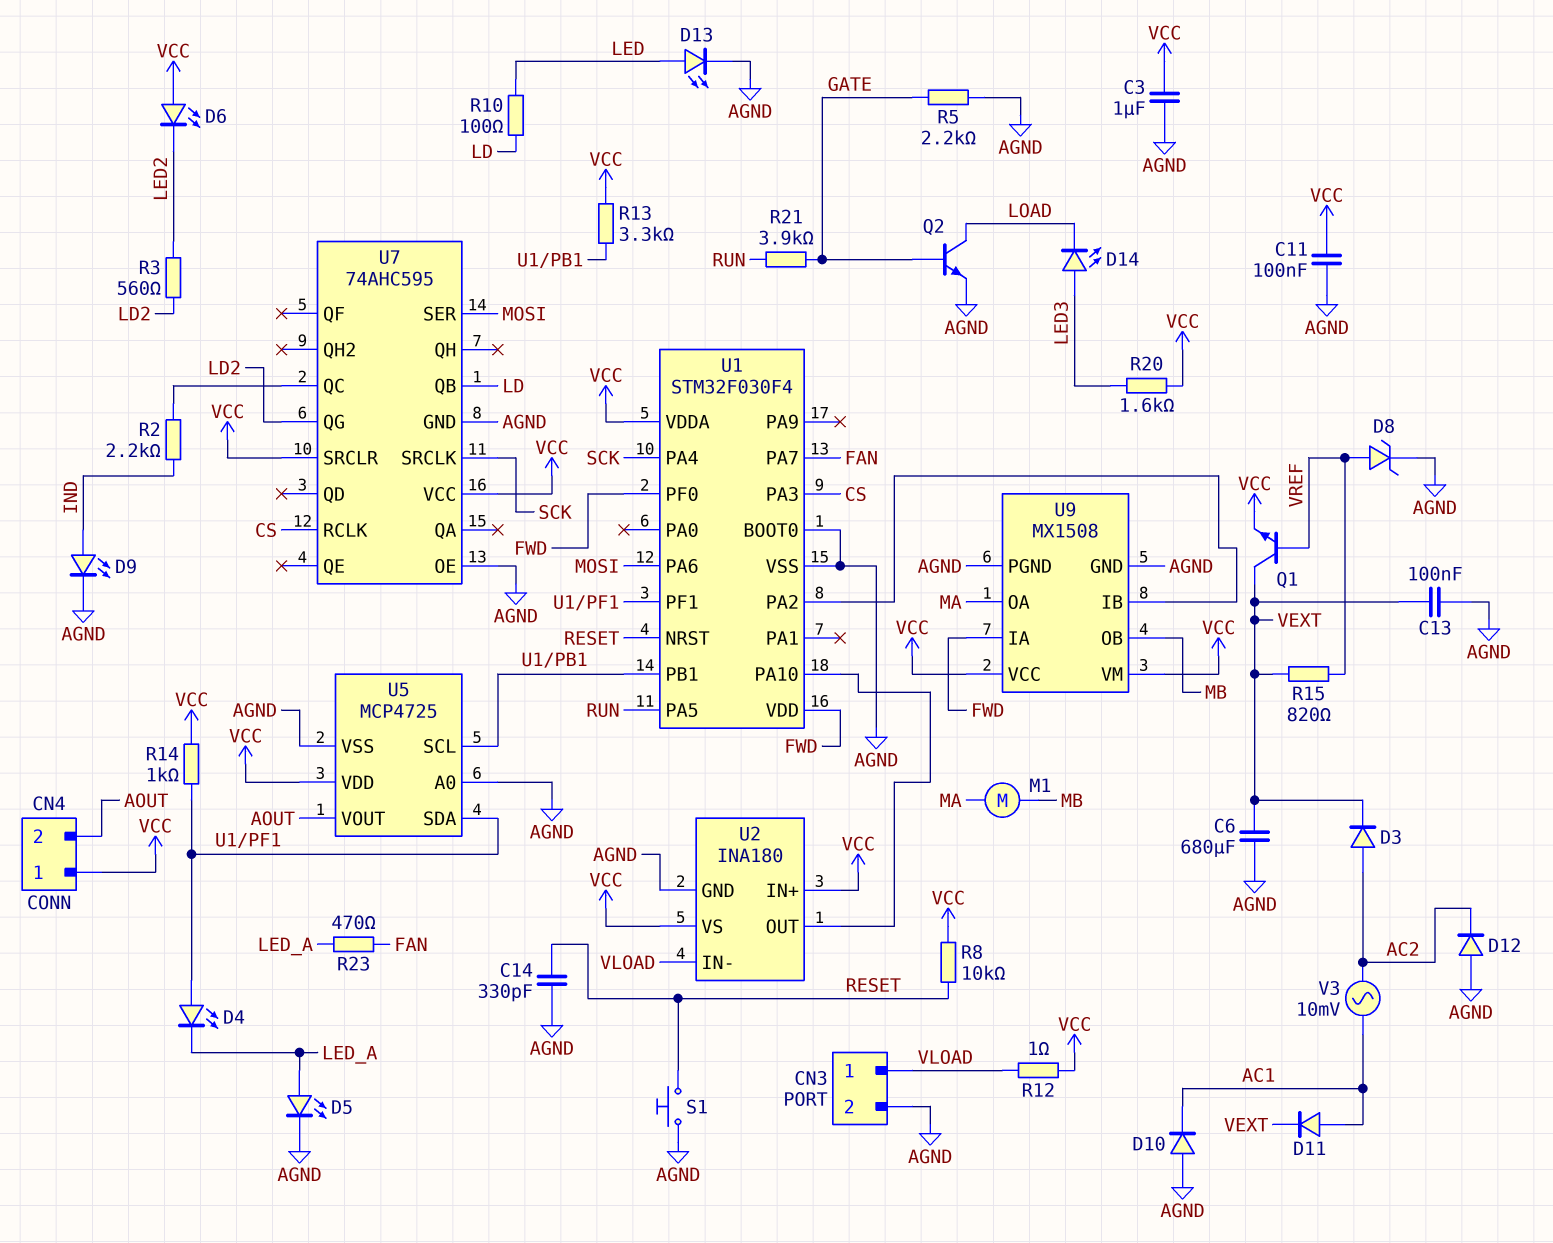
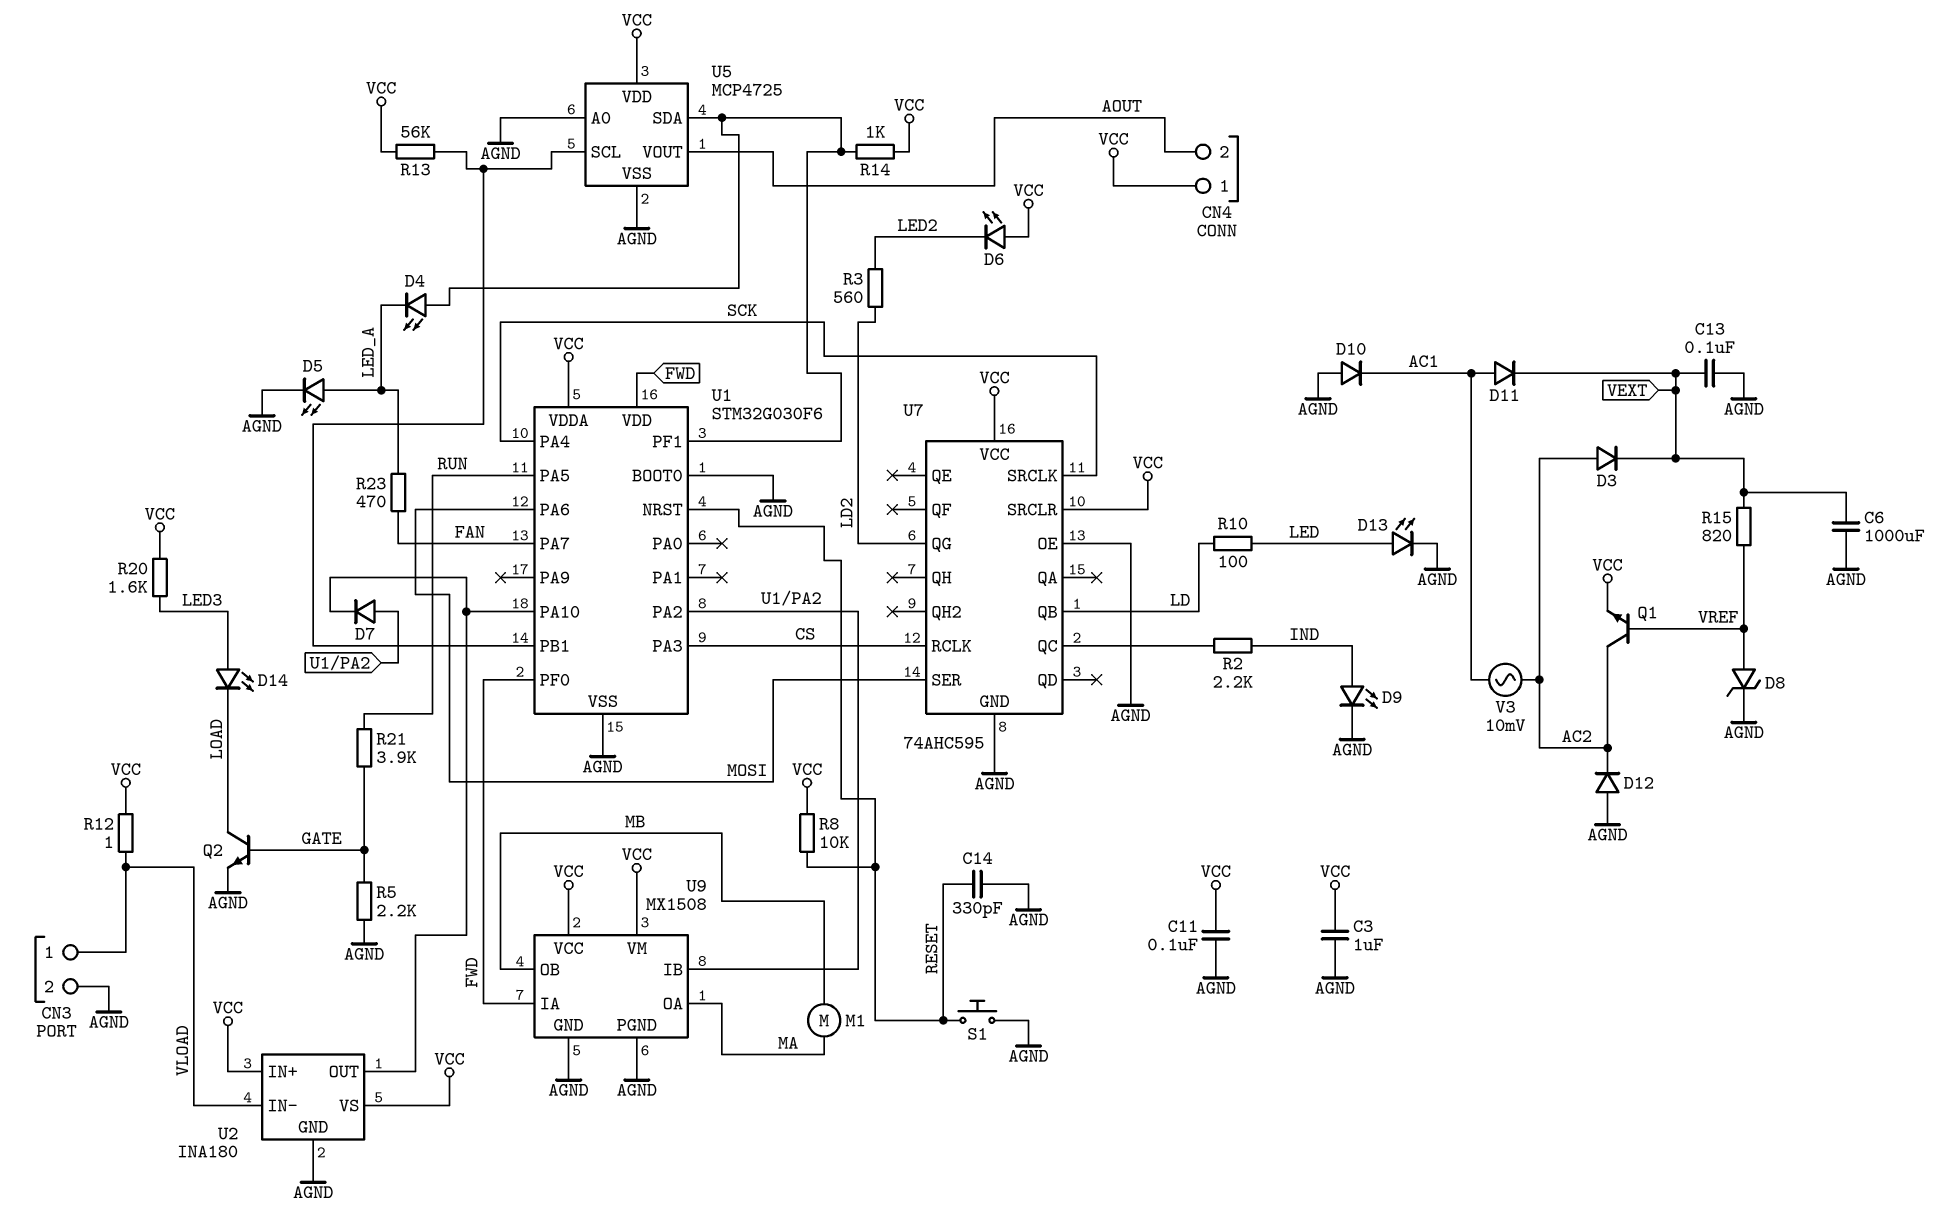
C6: 680uF (AGND, VEXT) -> 1000uF (AGND, VEXT)
D7: none -> diode (A U1/PA2, K U1/PA10)
Q1: NPN (B VREF, C VEXT, E VCC) -> NPN (B VREF, C AC2, E VCC)
R13: 3.3k (U1/PB1, VCC) -> 56k (U1/PB1, VCC)
U1: STM32F030F4 -> STM32G030F6

